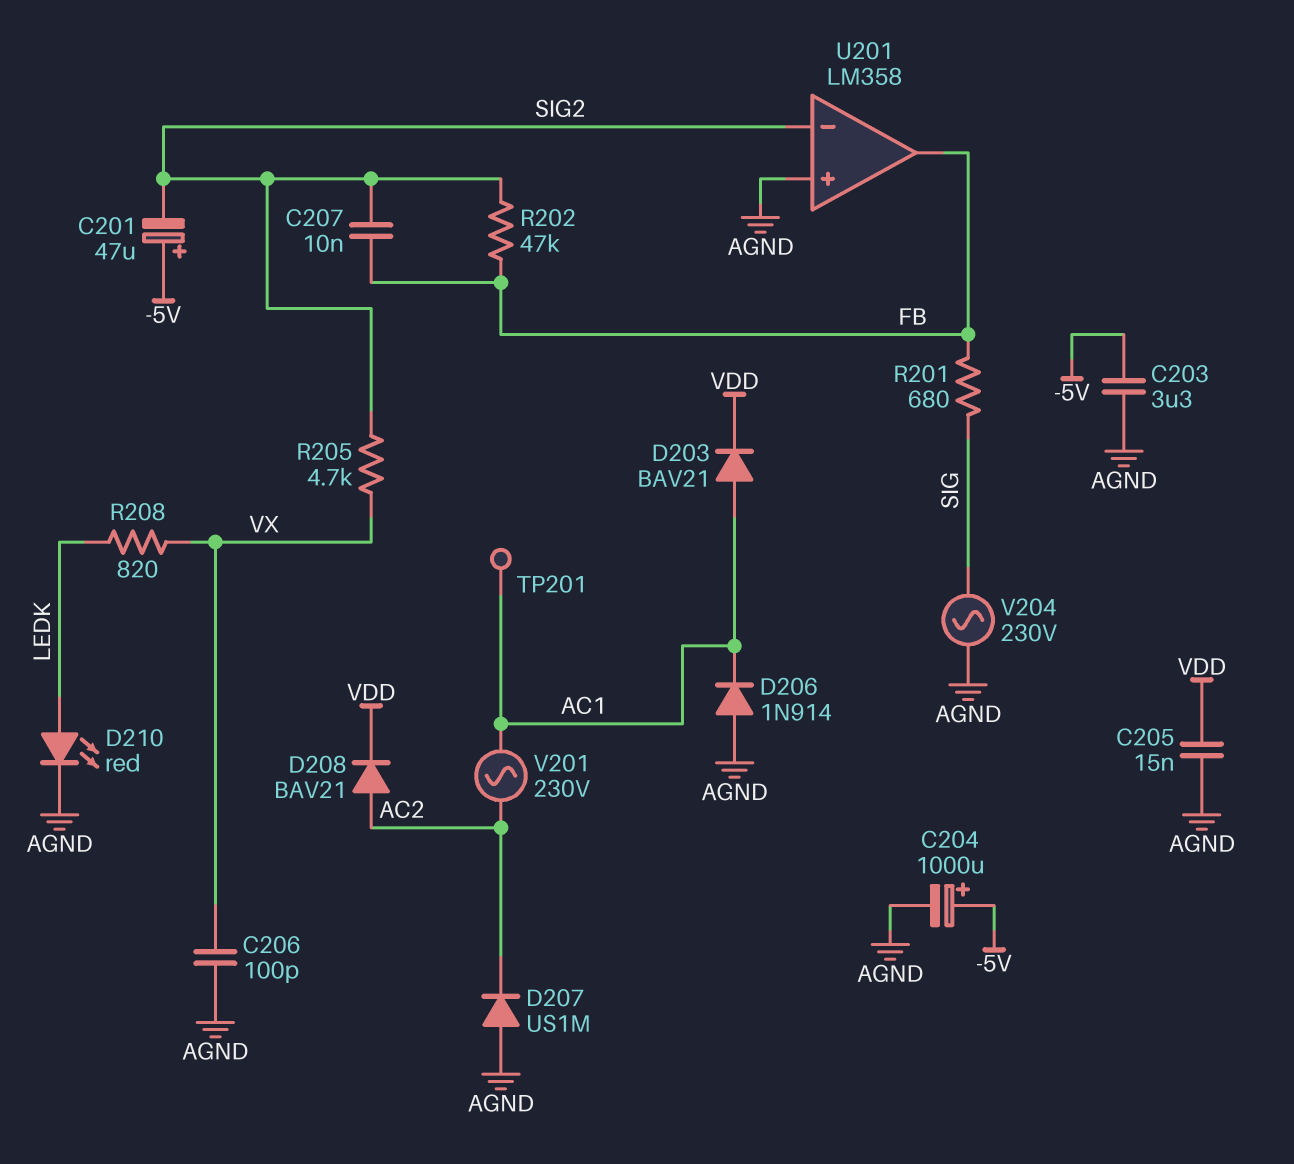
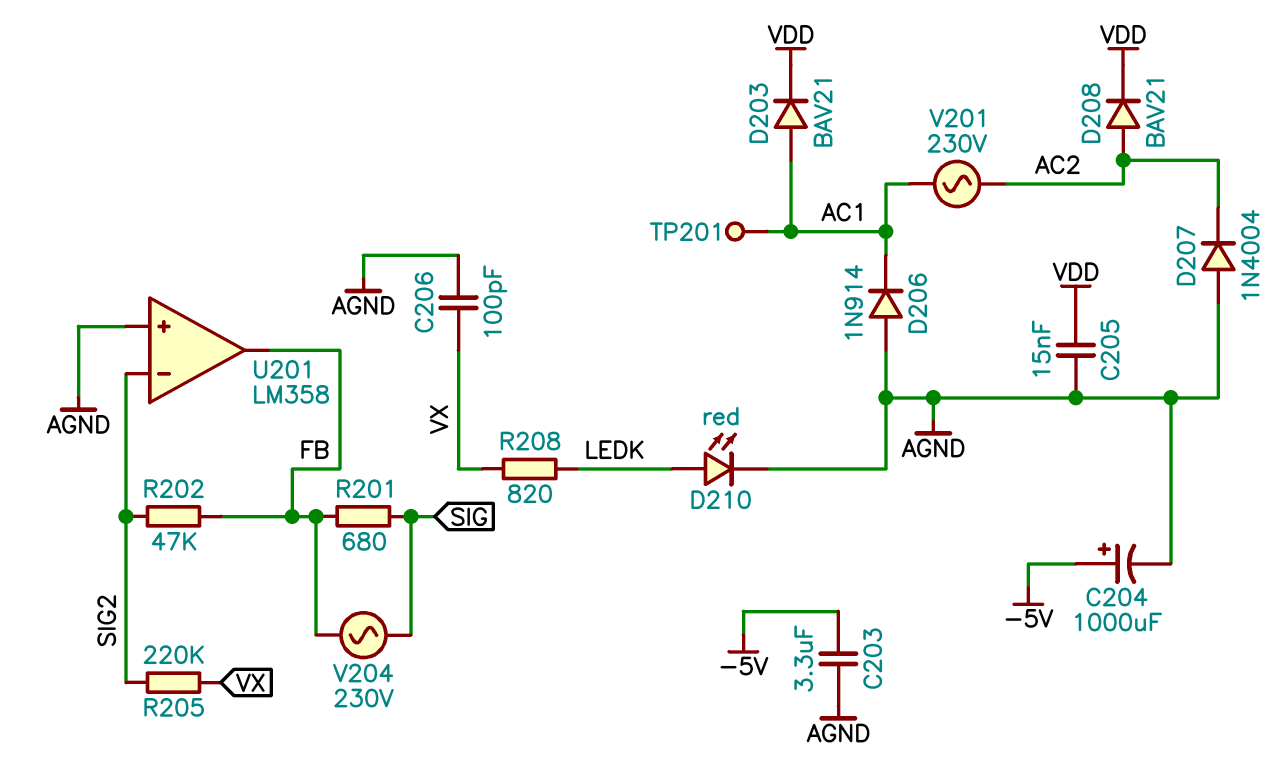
C201: 47uF (plus -5V, minus SIG2) -> none
C207: 10nF (FB, SIG2) -> none
D207: diode US1M (A AGND, K AC2) -> diode 1N4004 (A AGND, K AC2)
R205: 4.7k (SIG2, VX) -> 220k (SIG2, VX)
V204: AC 230V (AGND, SIG) -> AC 230V (FB, SIG)

